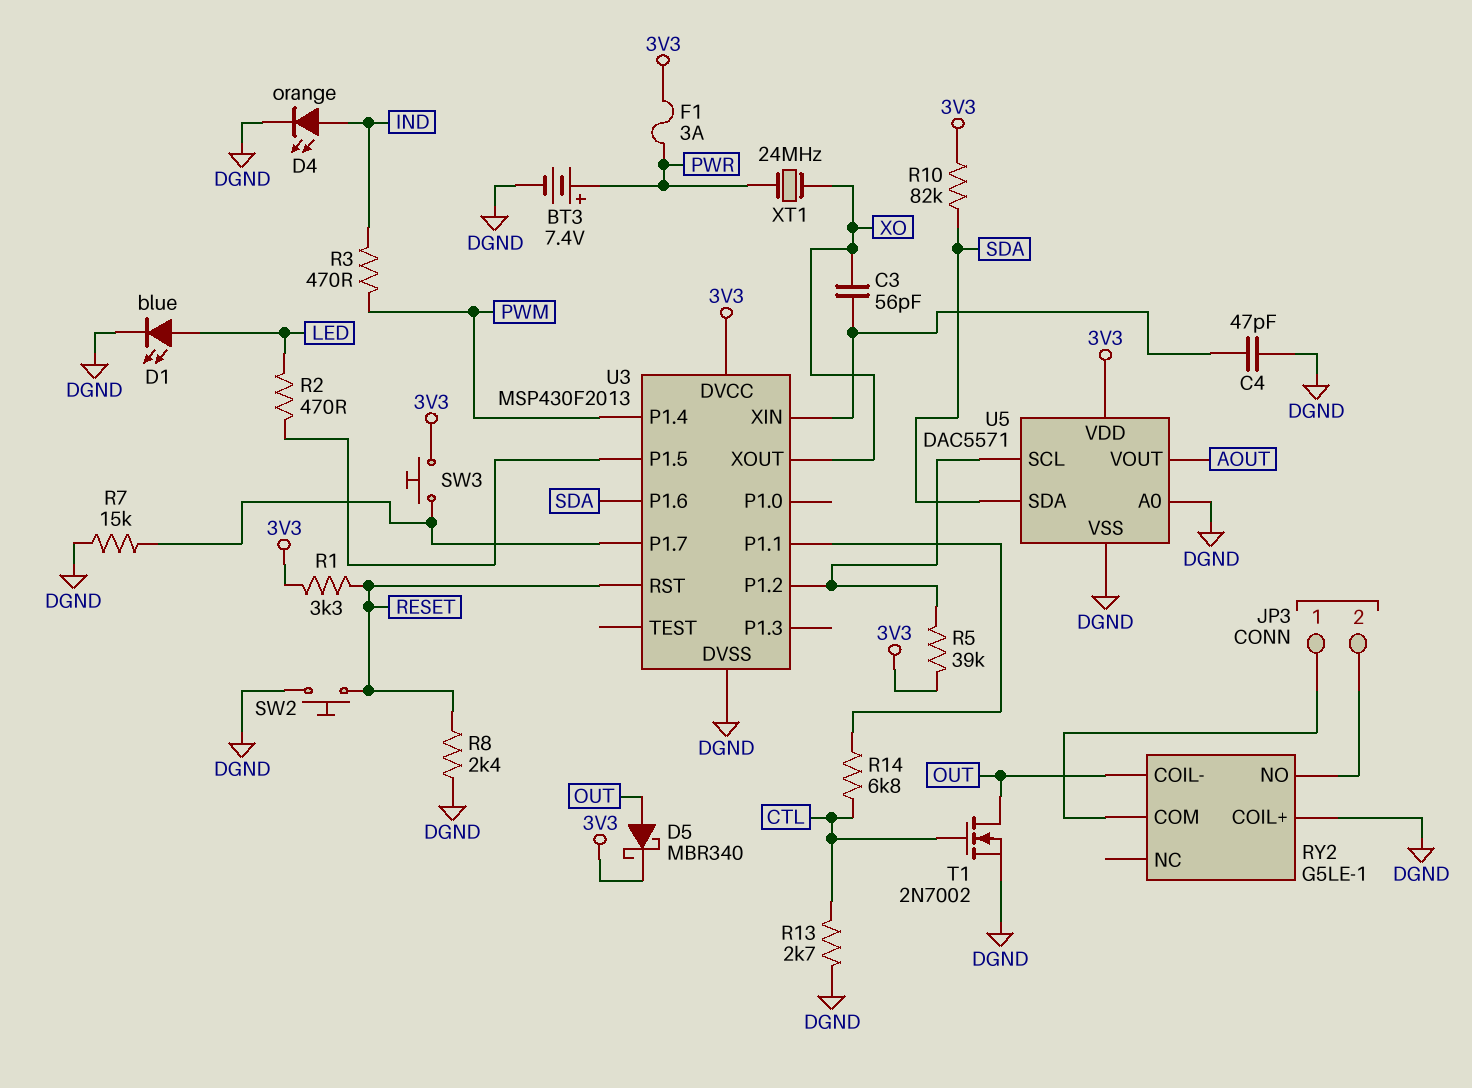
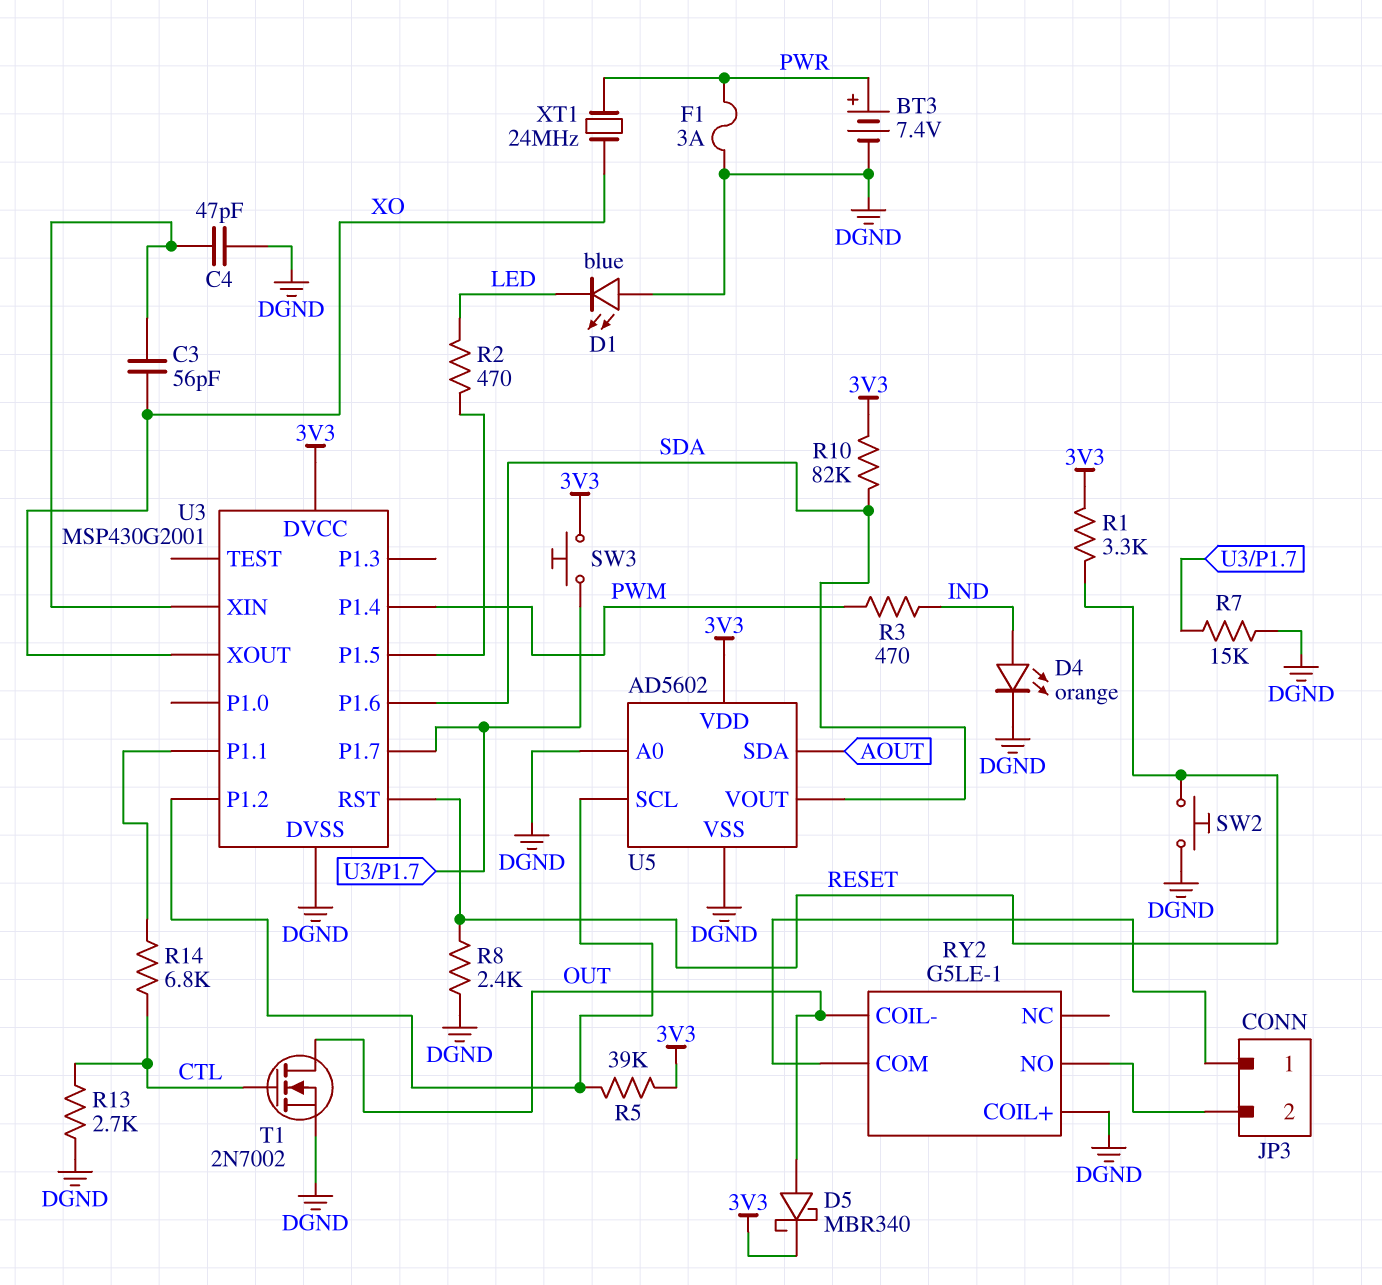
D1: LED blue (A LED, K DGND) -> LED blue (A DGND, K LED)
F1: 3A (3V3, PWR) -> 3A (DGND, PWR)
U3: MSP430F2013 -> MSP430G2001
U5: DAC5571 -> AD5602
U5 pin SDA: SDA -> AOUT
U5 pin VOUT: AOUT -> SDA

